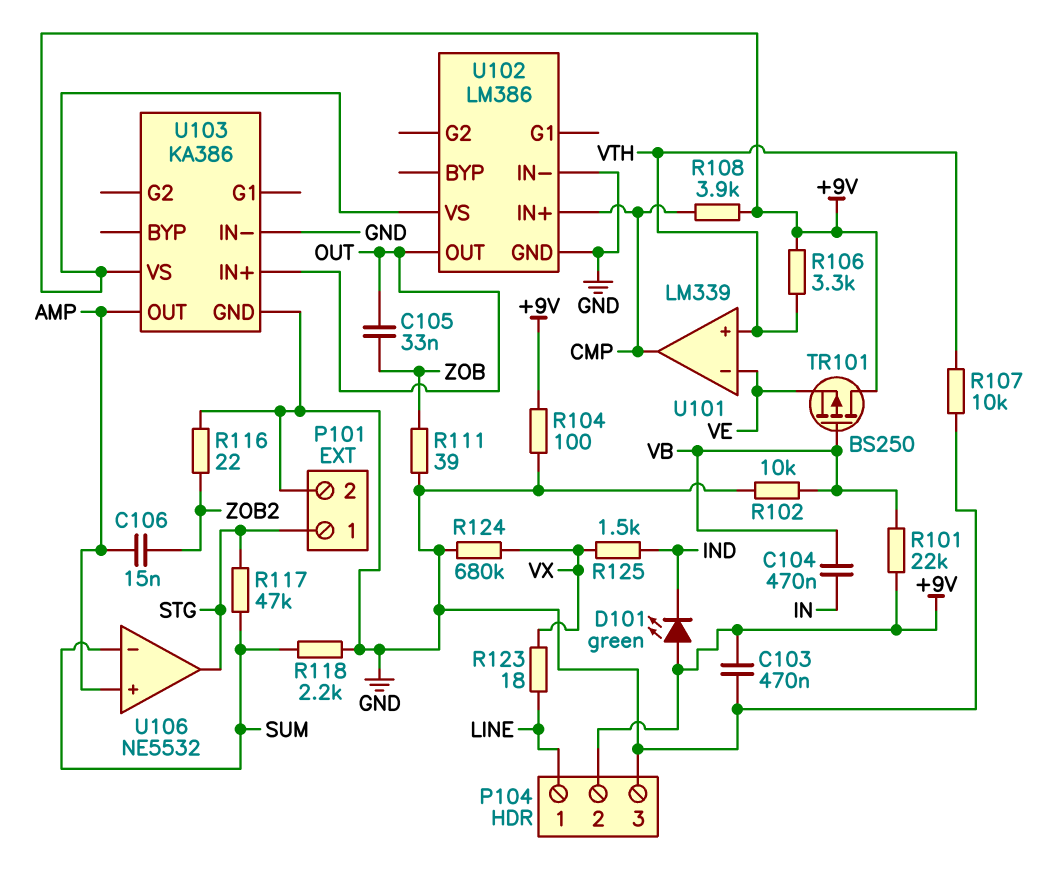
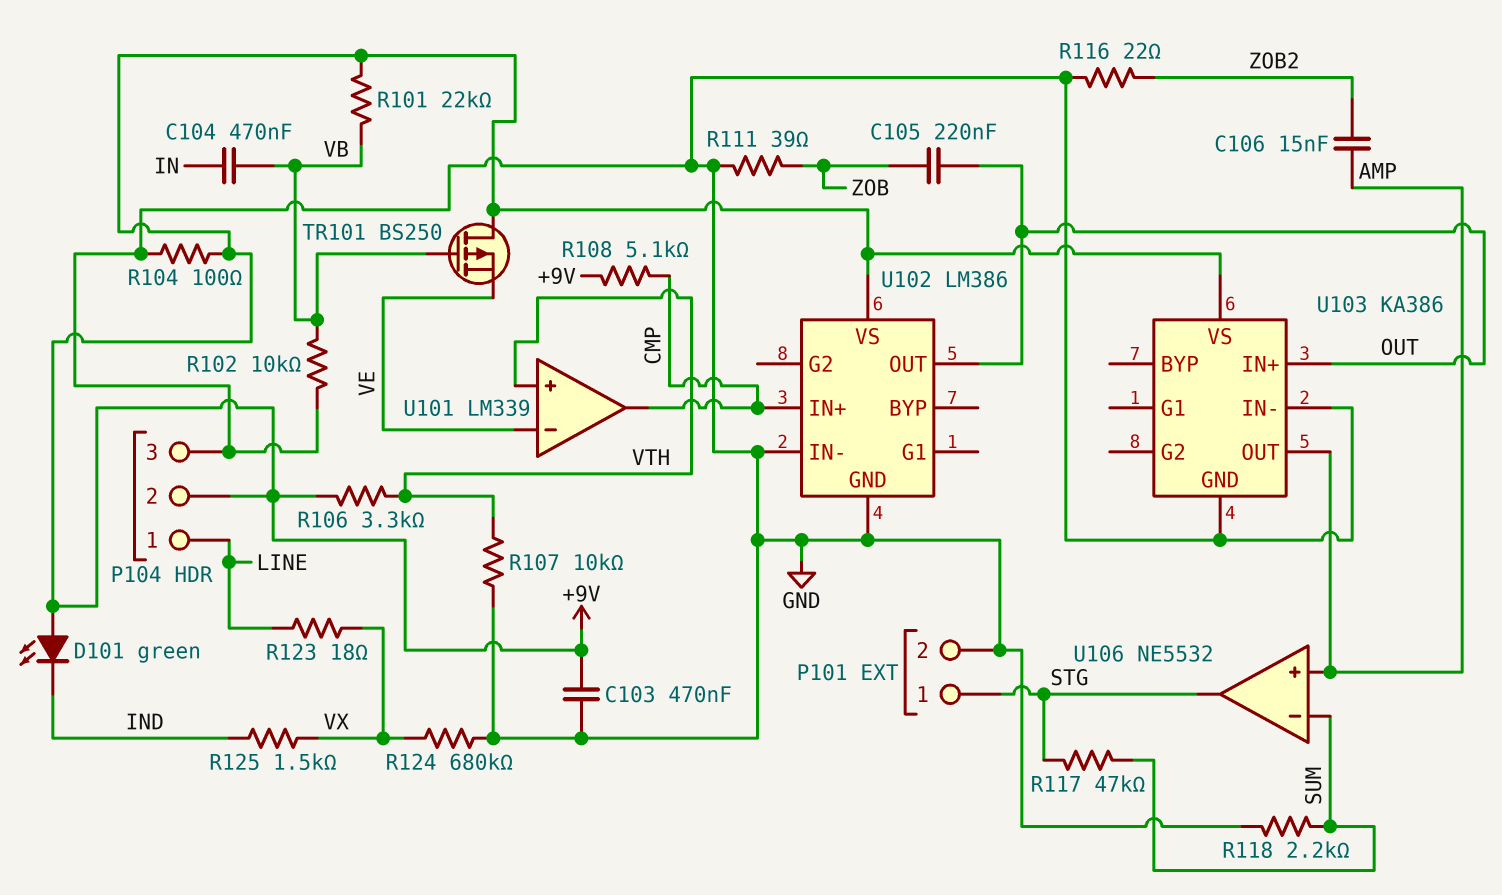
C105: 33nF (OUT, ZOB) -> 220nF (OUT, ZOB)
R108: 3.9k (+9V, CMP) -> 5.1k (+9V, CMP)

